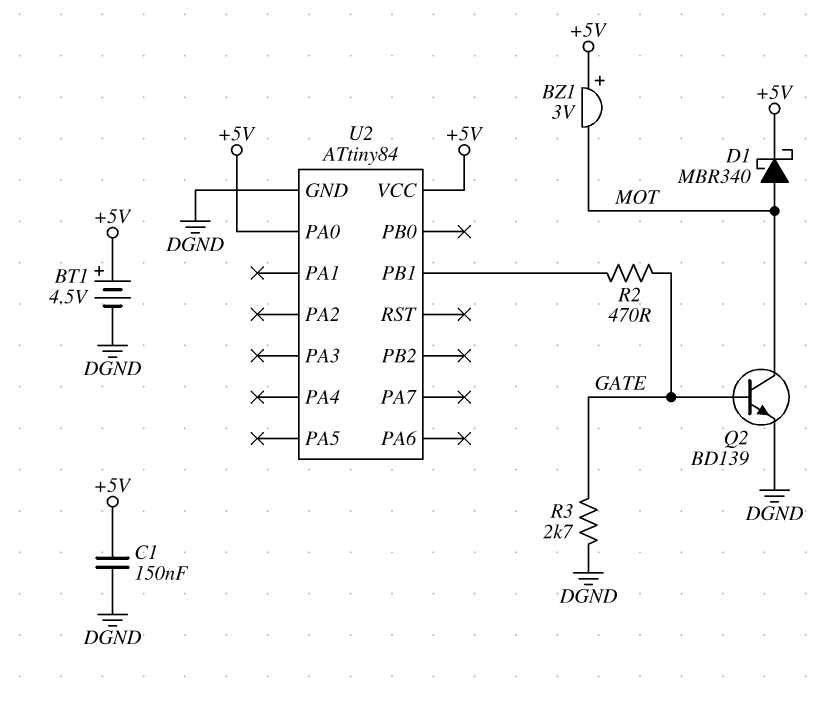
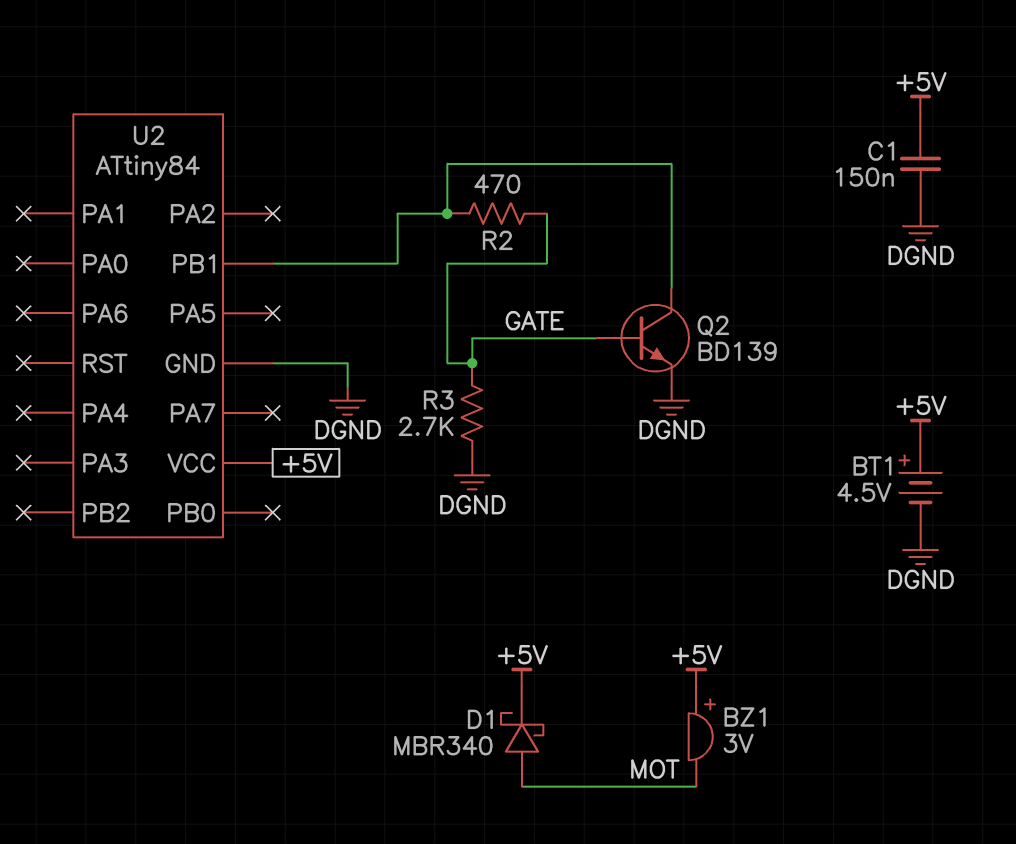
Q2: NPN BD139 (B GATE, C MOT, E DGND) -> NPN BD139 (B GATE, C U2/PB1, E DGND)
U2 pin PA0: +5V -> none

